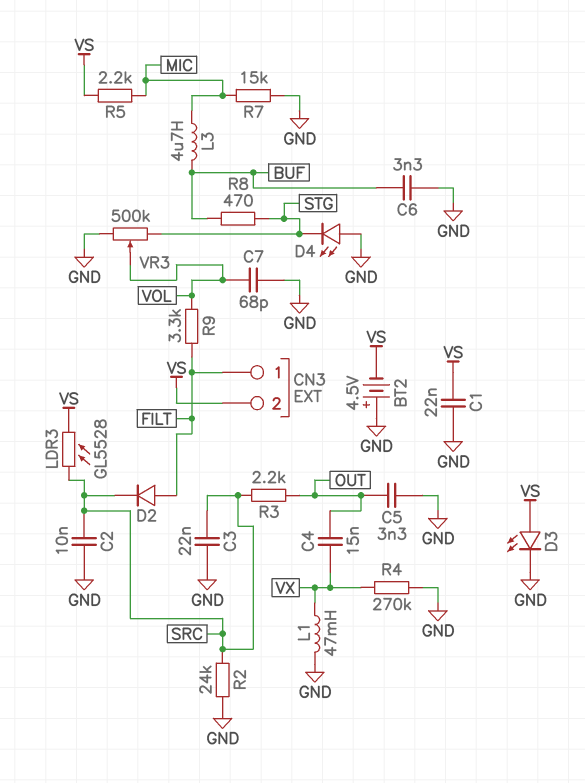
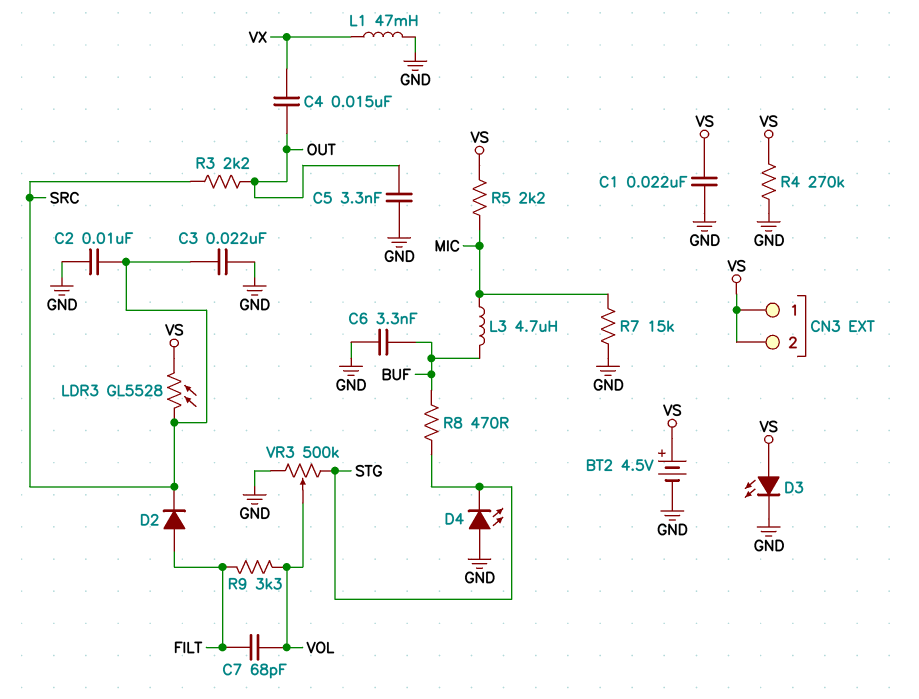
BT2: 4.5V (plus GND, minus VS) -> 4.5V (plus VS, minus GND)
C7: 68pF (GND, VOL) -> 68pF (FILT, VOL)
CN3 pin 1: FILT -> VS
R2: 24k (GND, SRC) -> none
R4: 270k (GND, VX) -> 270k (GND, VS)

